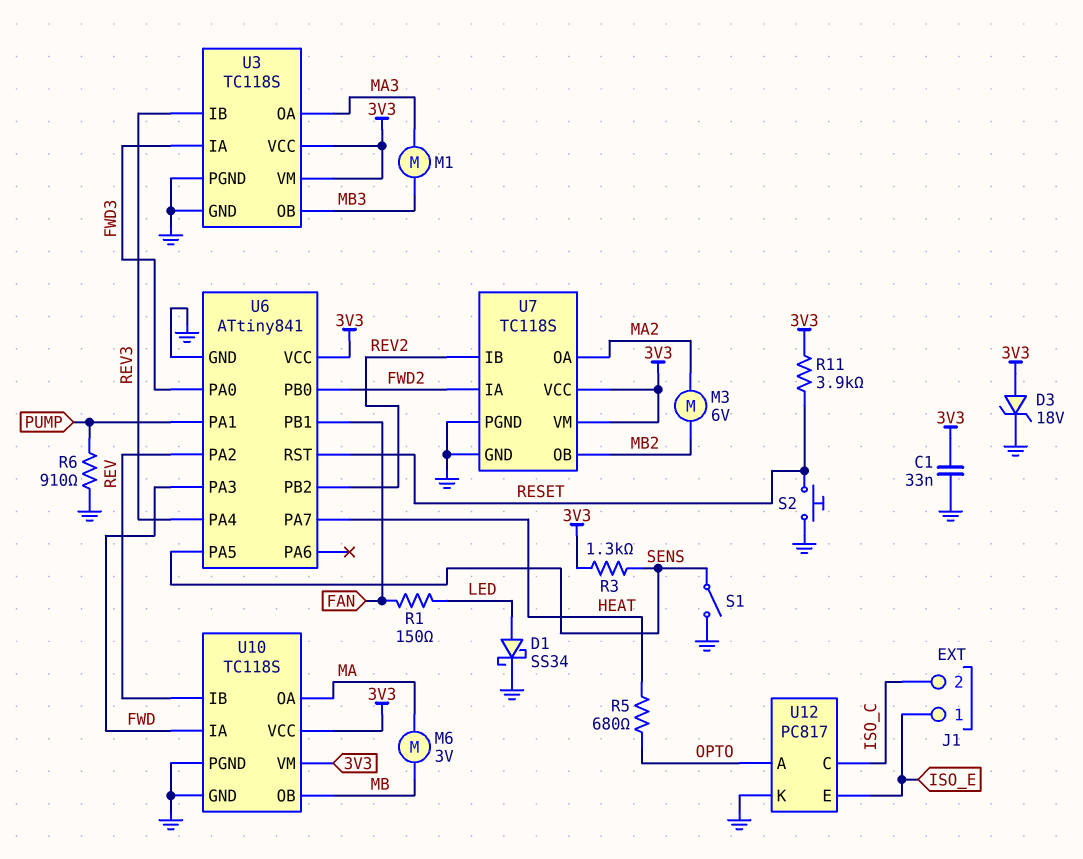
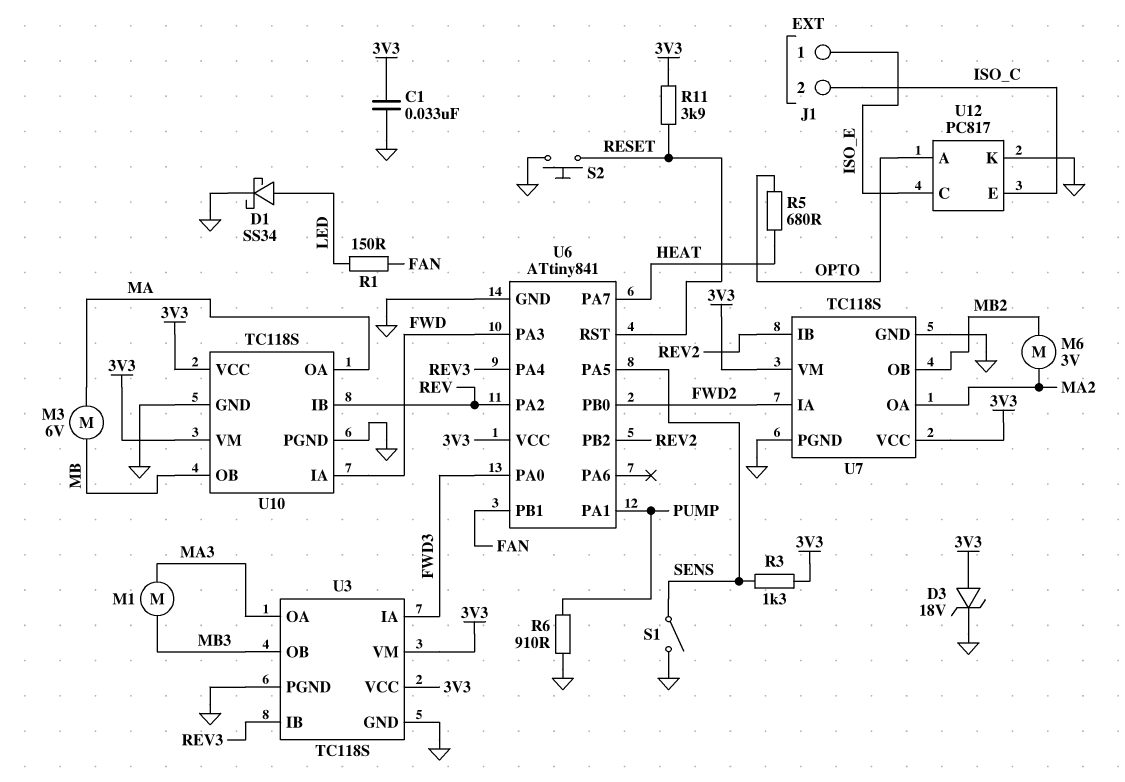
M3: motor 6V (MA2, MB2) -> motor 6V (MA, MB)
M6: motor 3V (MA, MB) -> motor 3V (MA2, MB2)
U12 pin C: ISO_C -> ISO_E
U12 pin E: ISO_E -> ISO_C

